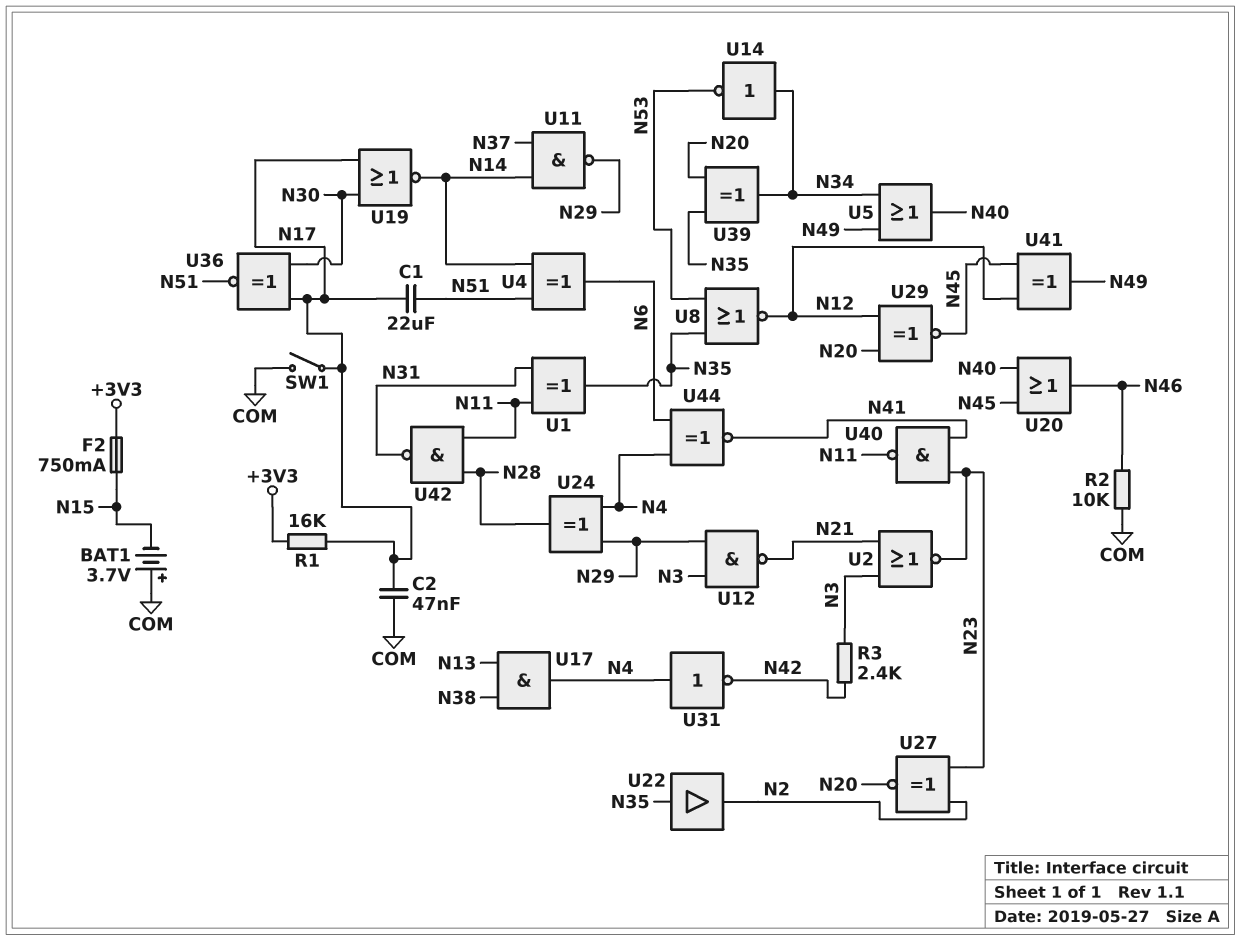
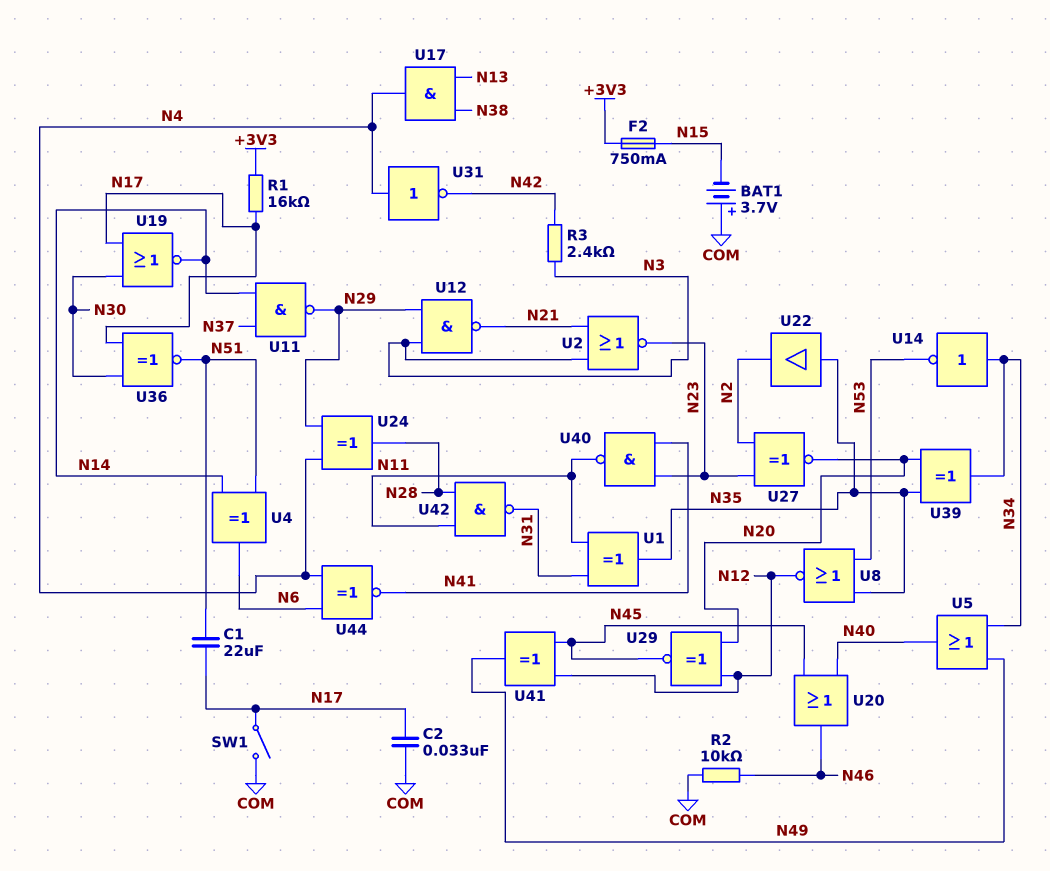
C2: 47nF (COM, N17) -> 33nF (COM, N17)

